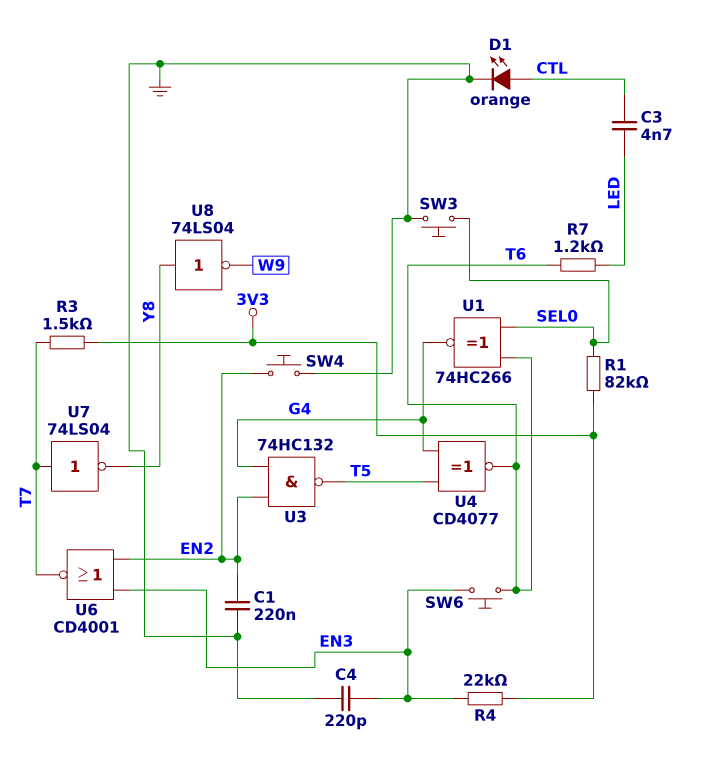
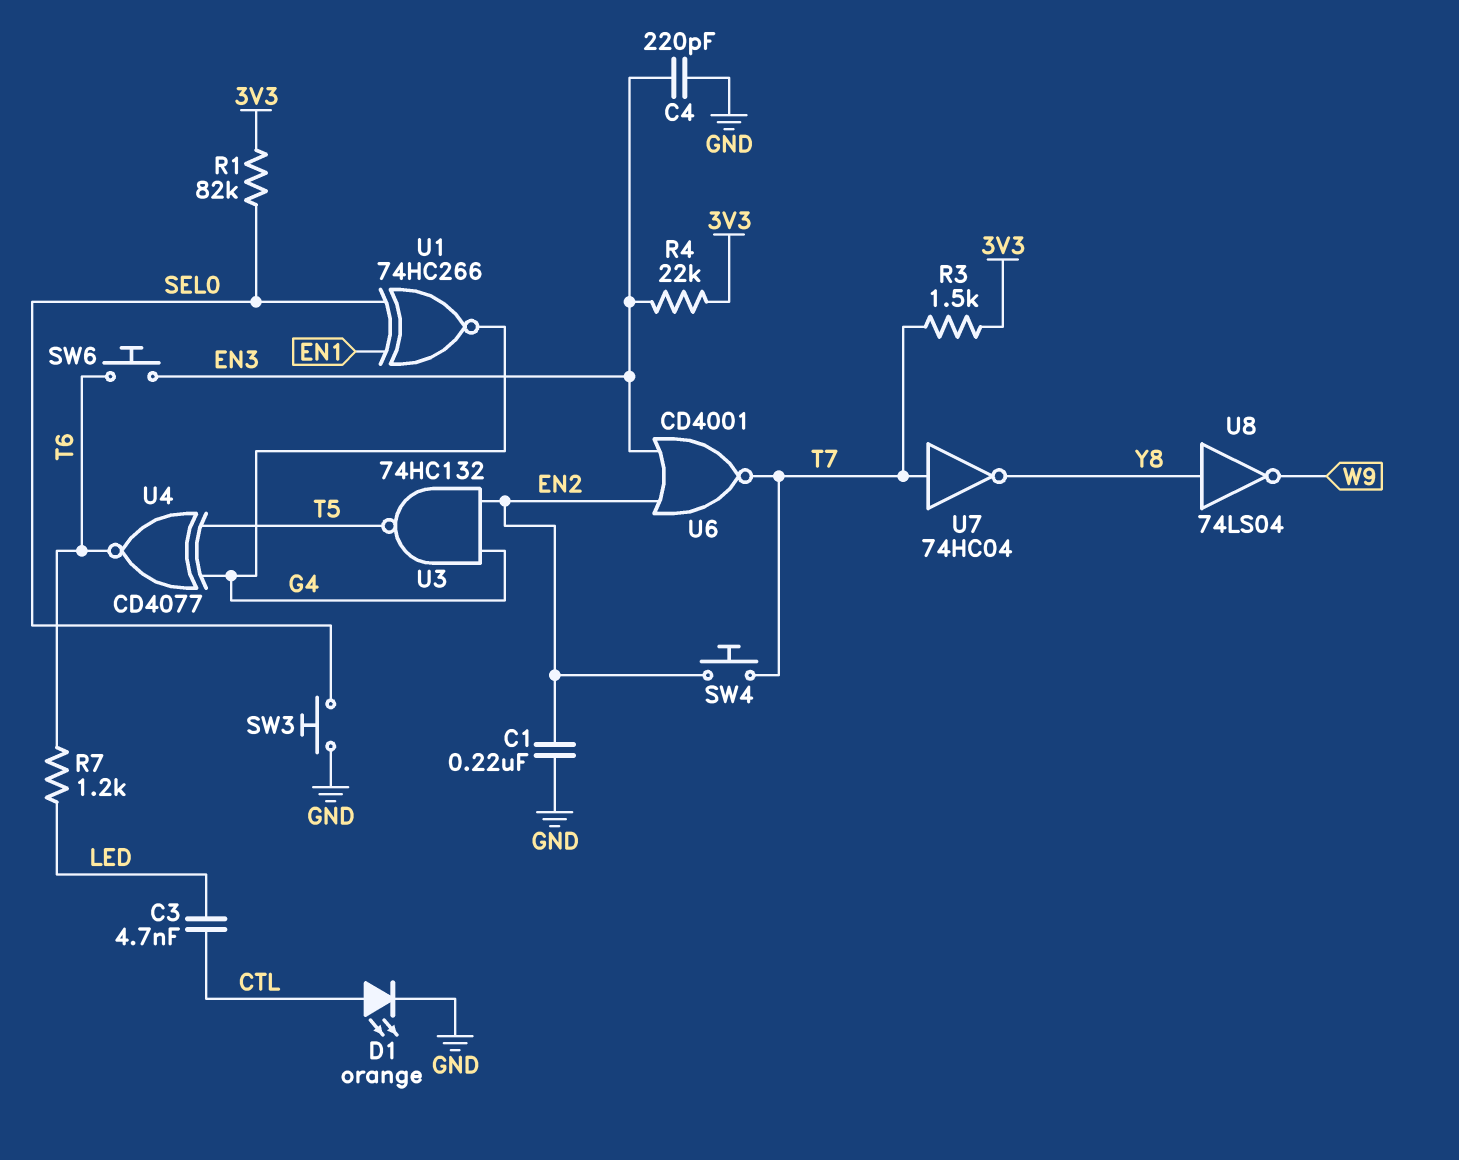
SW4: button (EN2, GND) -> button (EN2, T7)
U1: XNOR 74HC266 (in SEL0, in T6, out G4) -> XNOR 74HC266 (in EN1, in SEL0, out G4)
U7: NOT 74LS04 (in T7, out Y8) -> NOT 74HC04 (in T7, out Y8)

